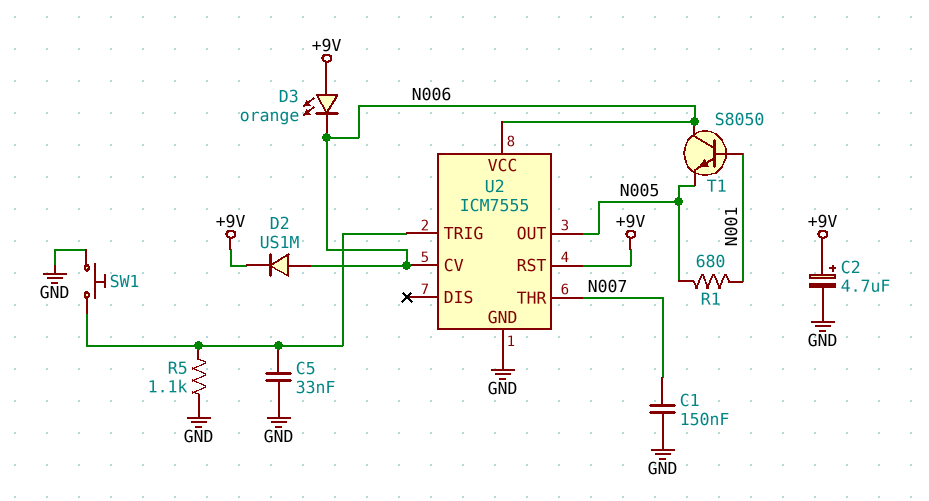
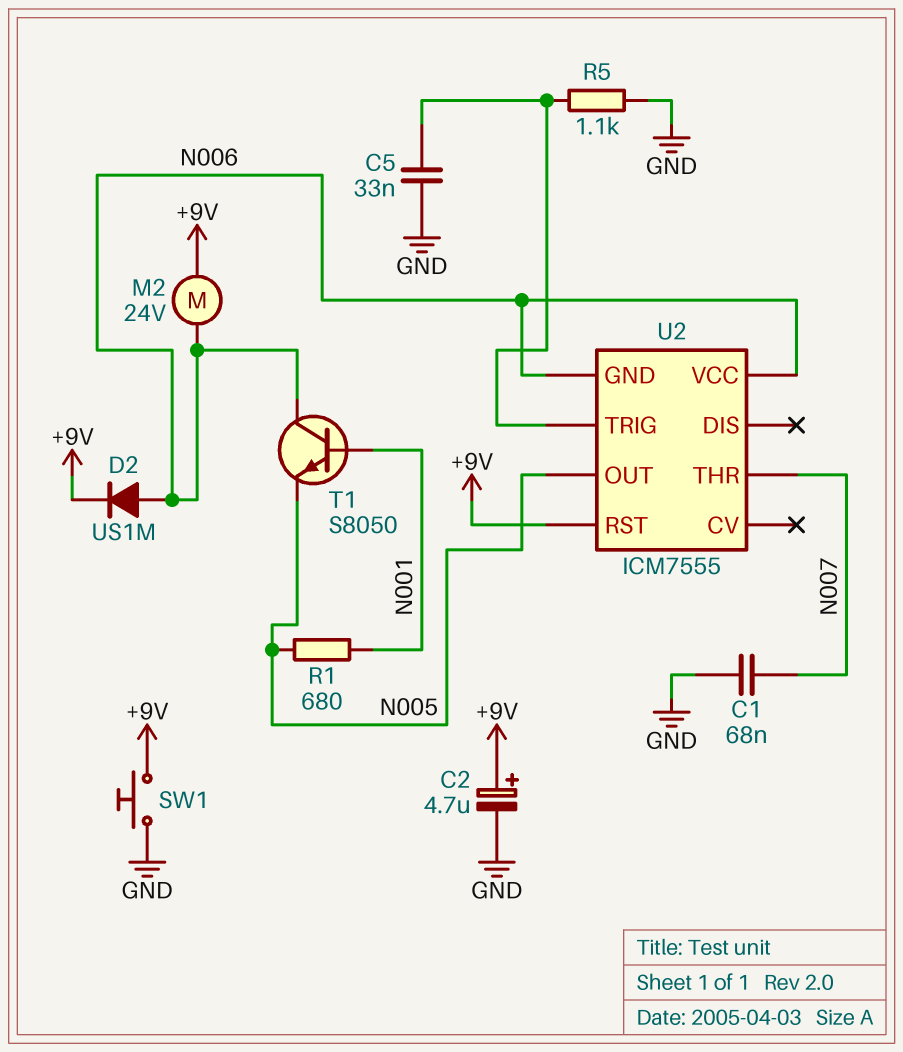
C1: 150nF (GND, N007) -> 68nF (GND, N007)
D3: LED orange (A +9V, K N006) -> none
M2: none -> motor 24V (+9V, N006)
SW1: button (GND, U2/TRIG) -> button (+9V, GND)
U2 pin CV: N006 -> none
U2 pin GND: GND -> N006

